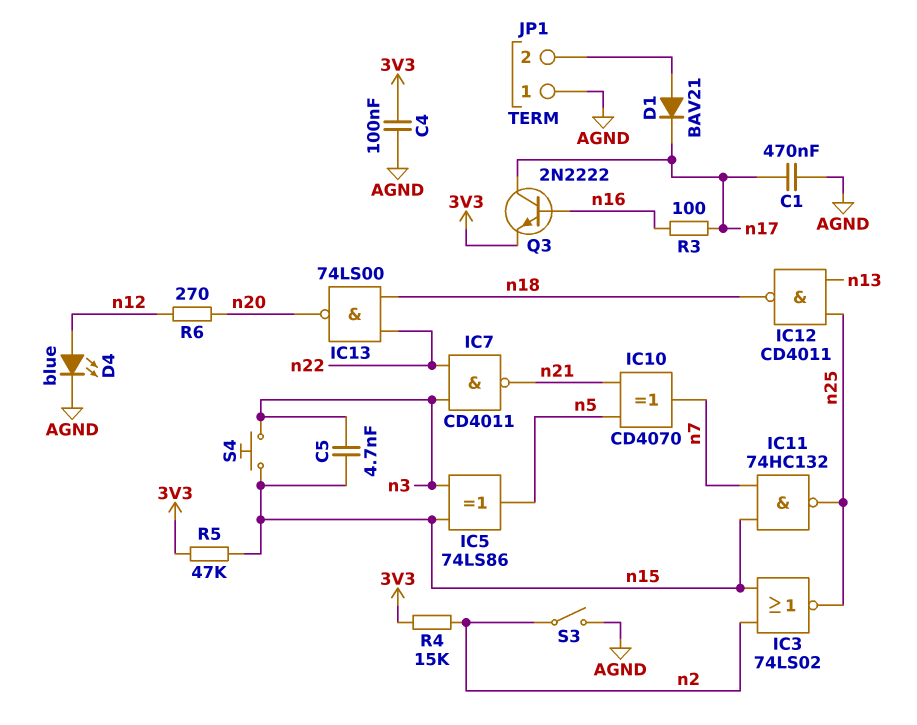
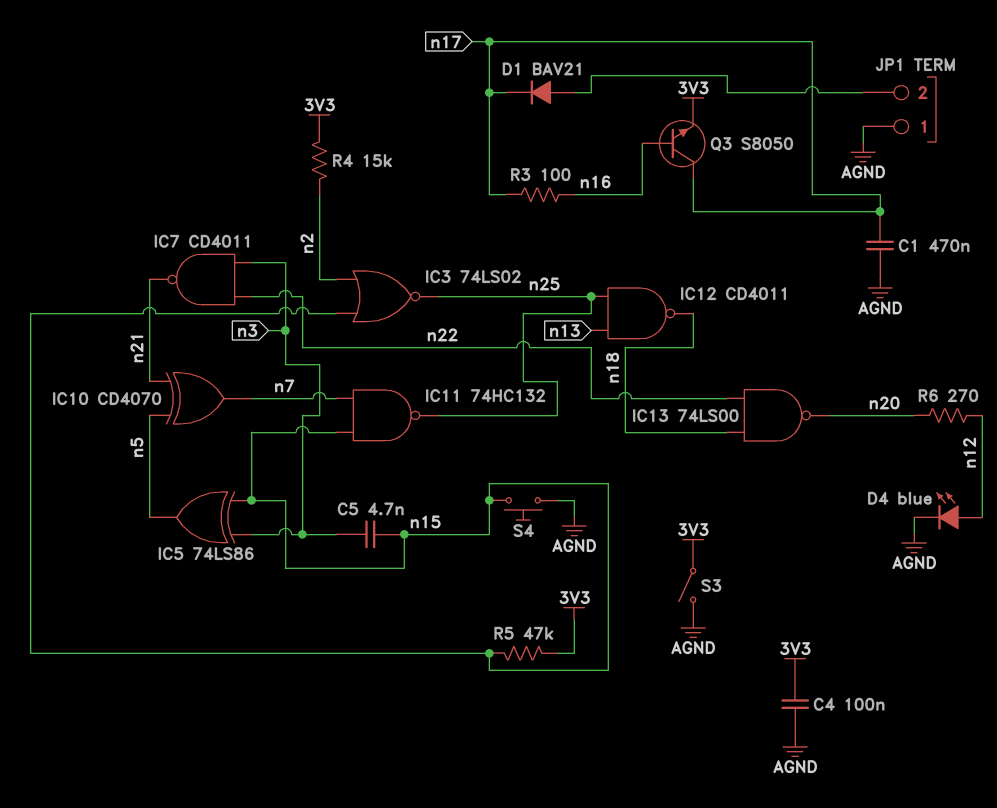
Q3: NPN 2N2222 (B n16, C n17, E 3V3) -> NPN S8050 (B n16, C n17, E 3V3)
S3: switch (AGND, n2) -> switch (3V3, AGND)
S4: button (n3, n15) -> button (AGND, n15)

